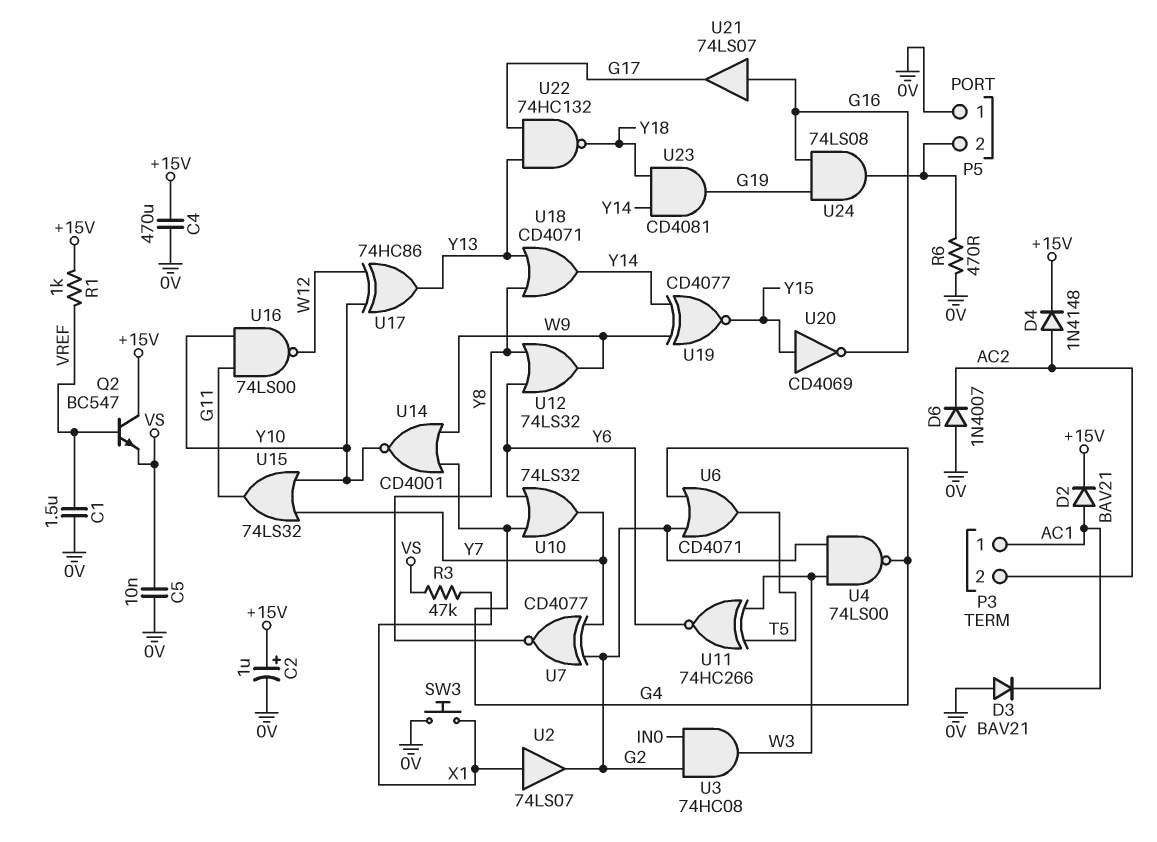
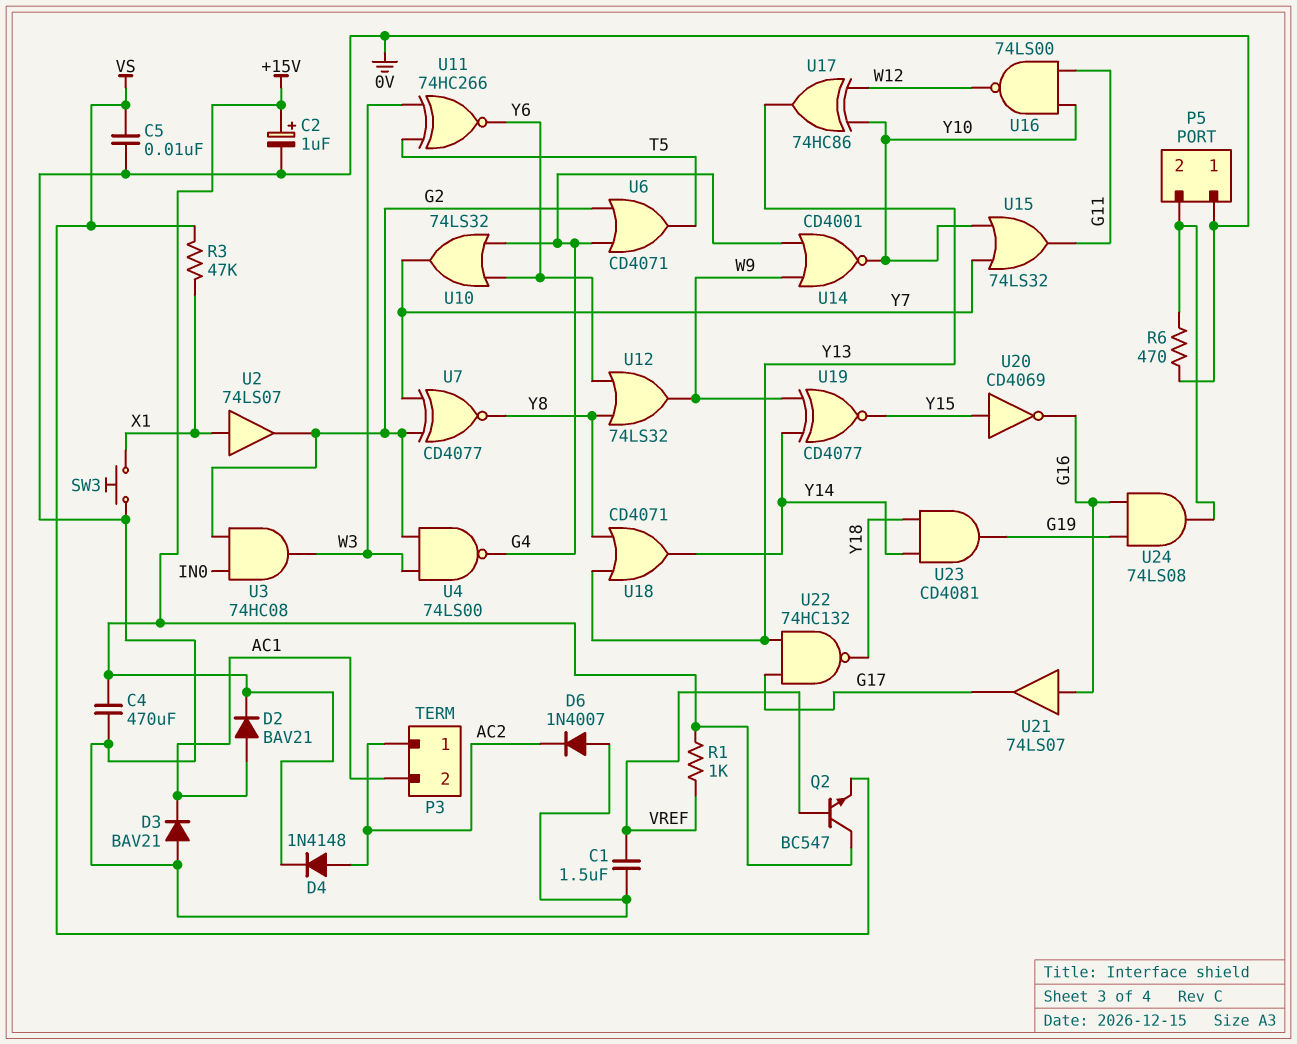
P3 pin 1: AC1 -> AC2
P3 pin 2: AC2 -> AC1

